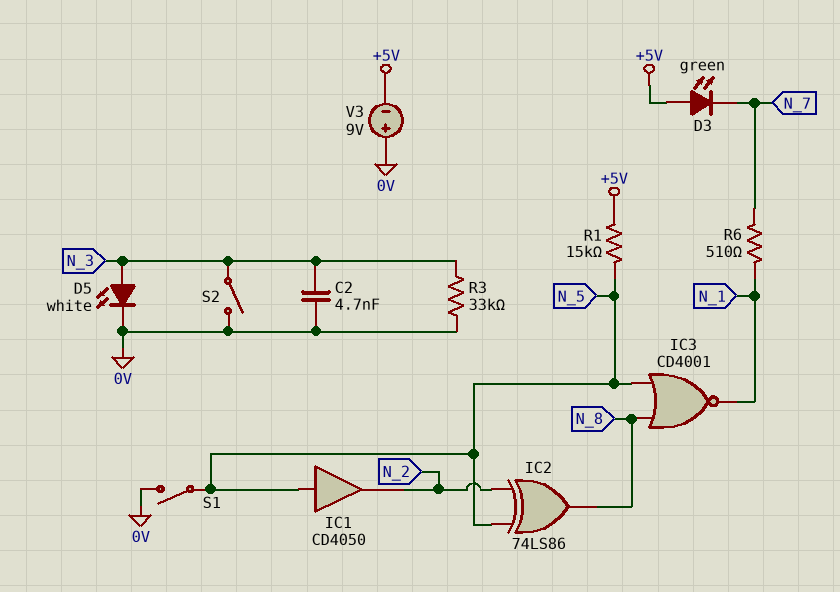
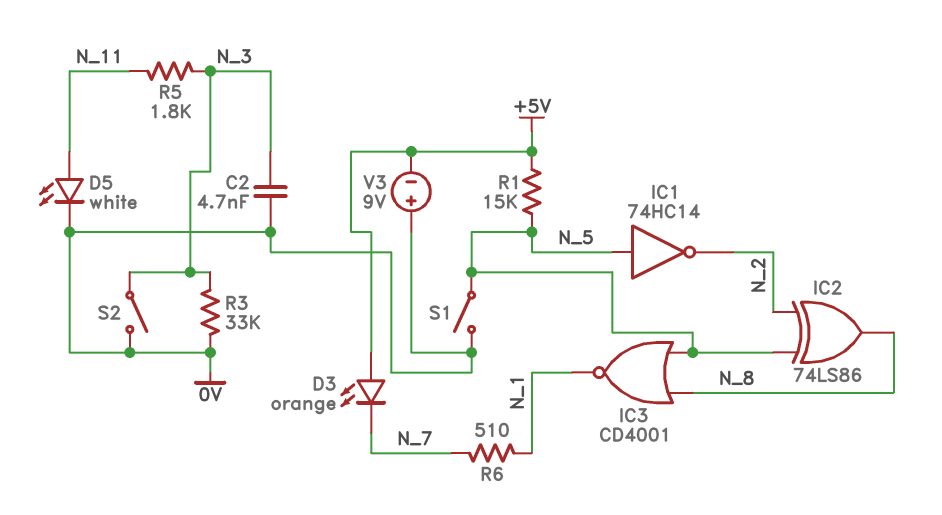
D3: LED green (A +5V, K N_7) -> LED orange (A +5V, K N_7)
D5: LED white (A N_3, K 0V) -> LED white (A N_11, K 0V)
IC1: buffer CD4050 (in N_5, out N_2) -> NOT 74HC14 (in N_5, out N_2)
R5: none -> 1.8k (N_3, N_11)

